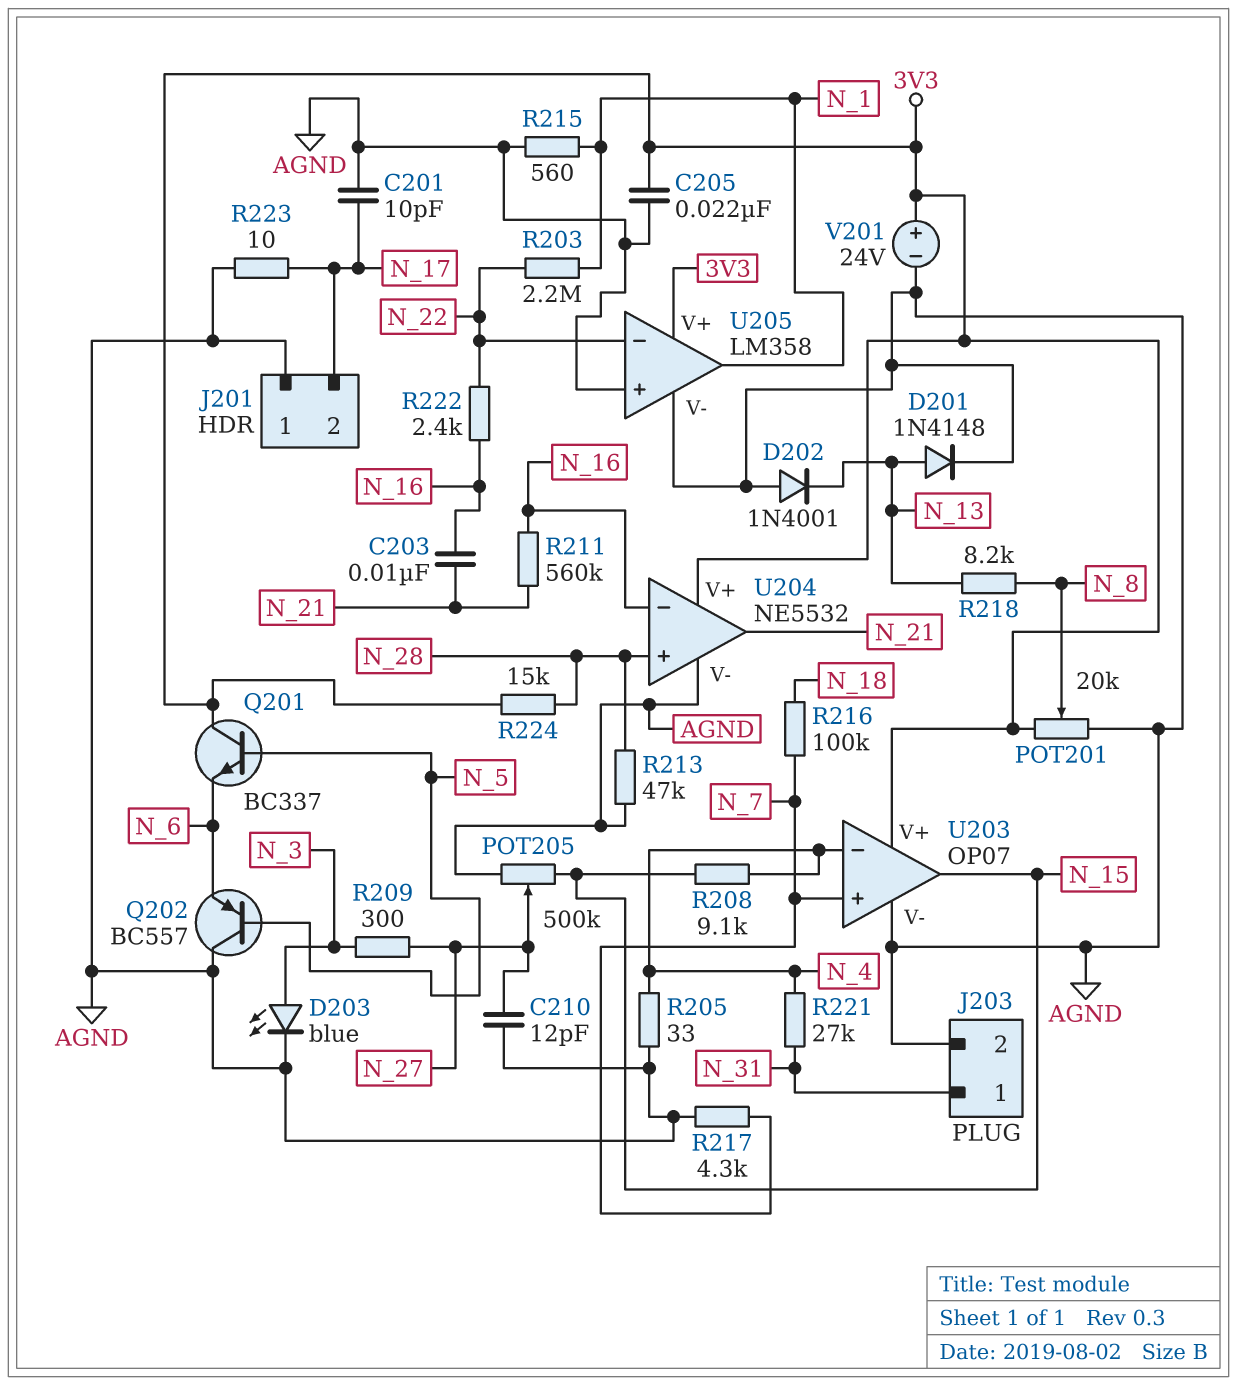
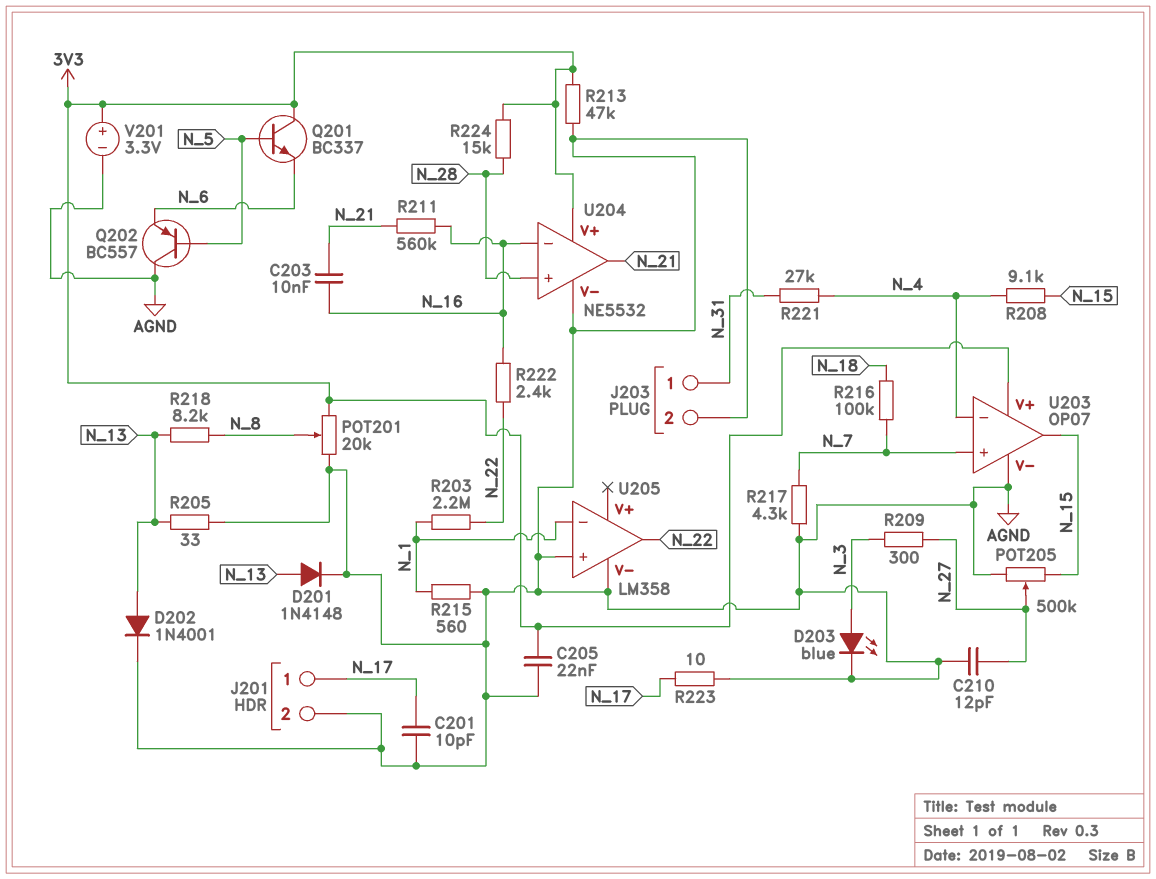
D202: diode 1N4001 (A AGND, K N_13) -> diode 1N4001 (A N_13, K AGND)
J201 pin 1: AGND -> N_17
J201 pin 2: N_17 -> AGND
R205: 33 (AGND, N_4) -> 33 (AGND, N_13)
R213: 47k (AGND, N_28) -> 47k (3V3, AGND)
U205 pin V+: 3V3 -> none
U205 pin in-: N_22 -> N_1
U205 pin out: N_1 -> N_22
V201: 24V (plus 3V3, minus AGND) -> 3.3V (plus 3V3, minus AGND)

